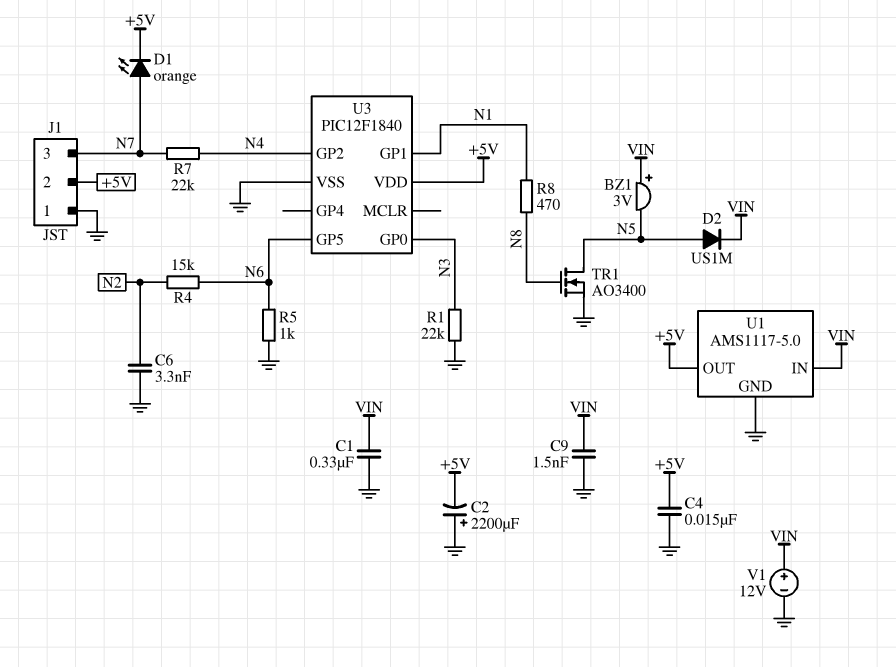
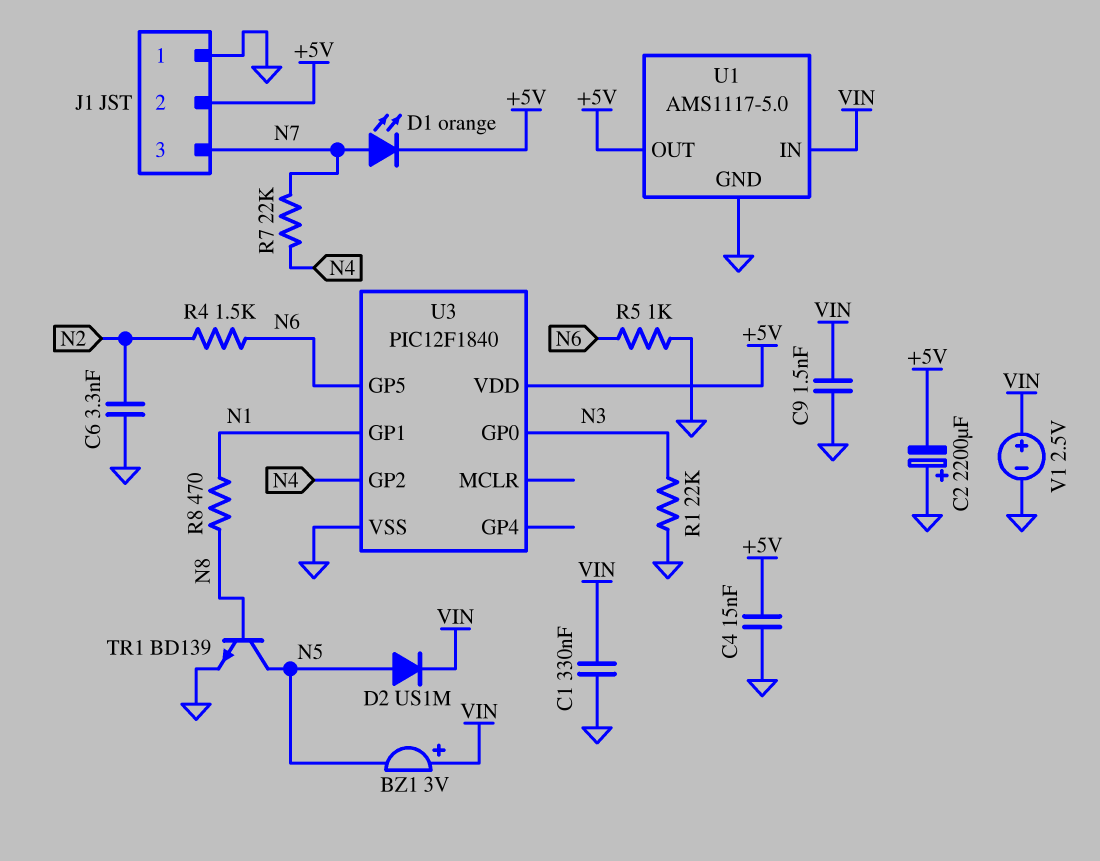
R4: 15k (N2, N6) -> 1.5k (N2, N6)
TR1: NMOS AO3400 (G N8, D N5, S GND) -> NPN BD139 (B N8, C N5, E GND)
V1: 12V (plus VIN, minus GND) -> 2.5V (plus VIN, minus GND)

